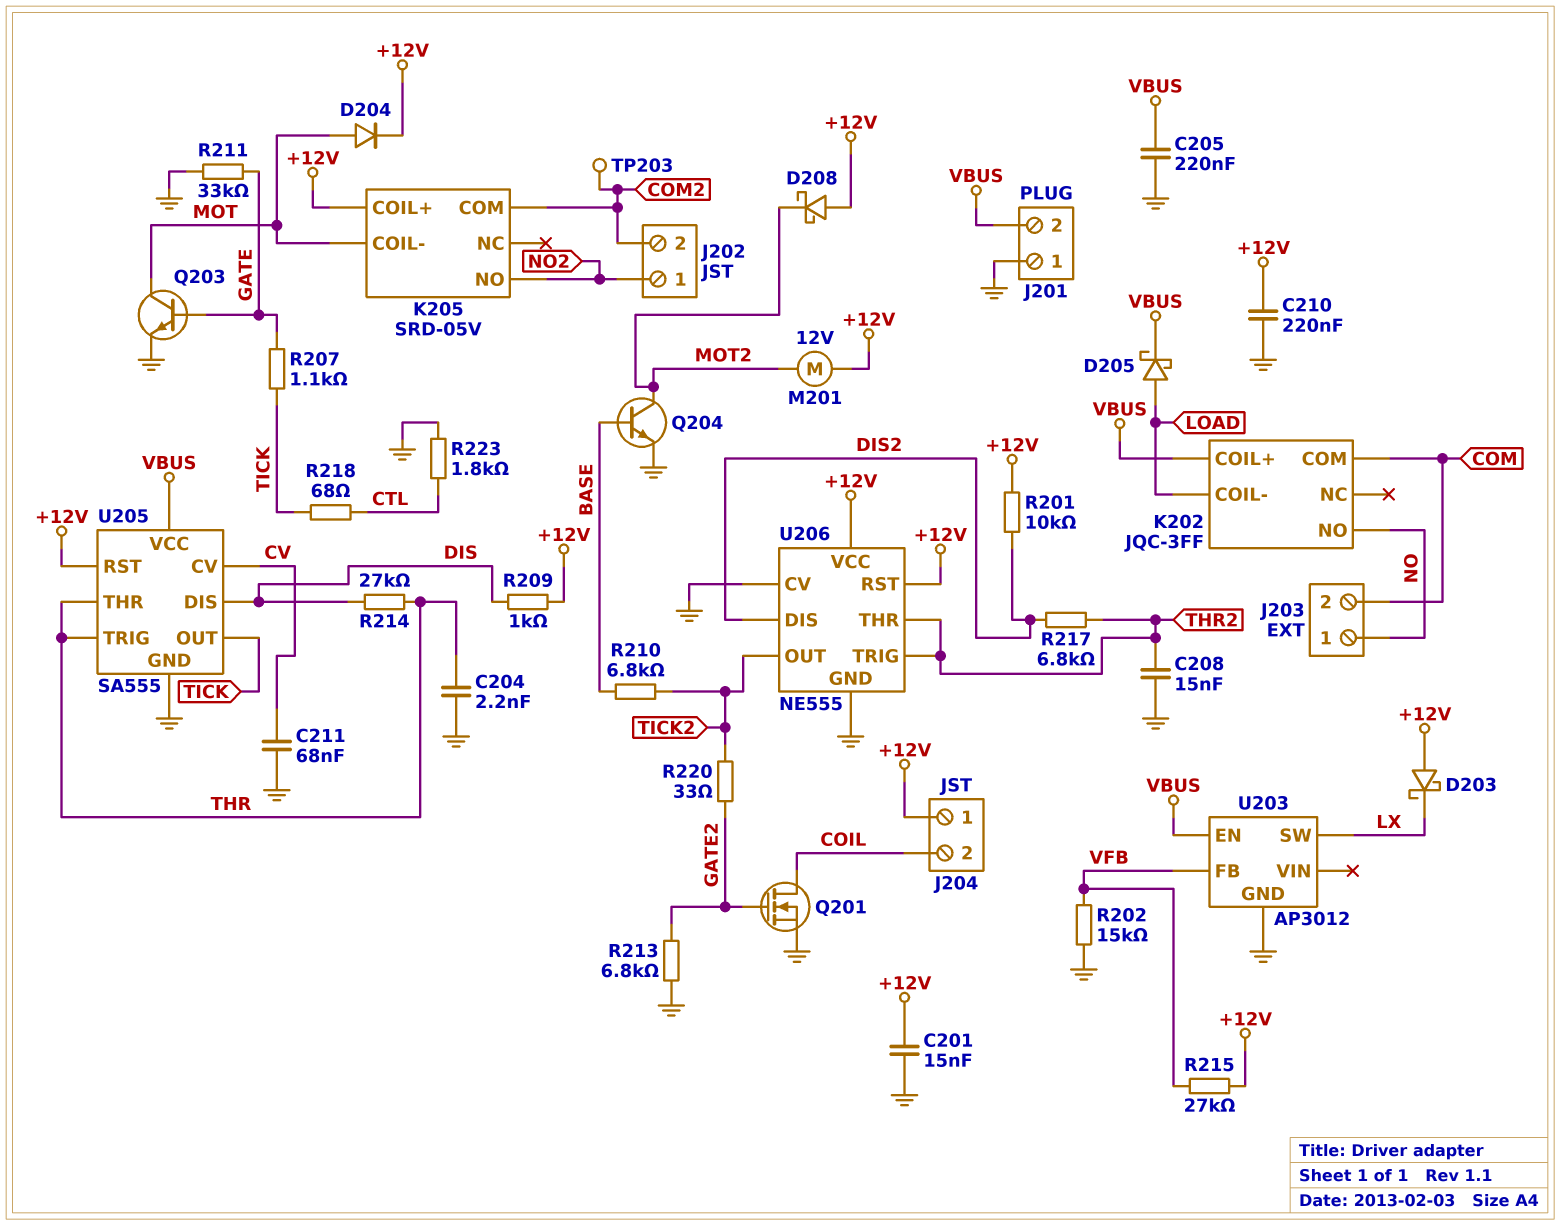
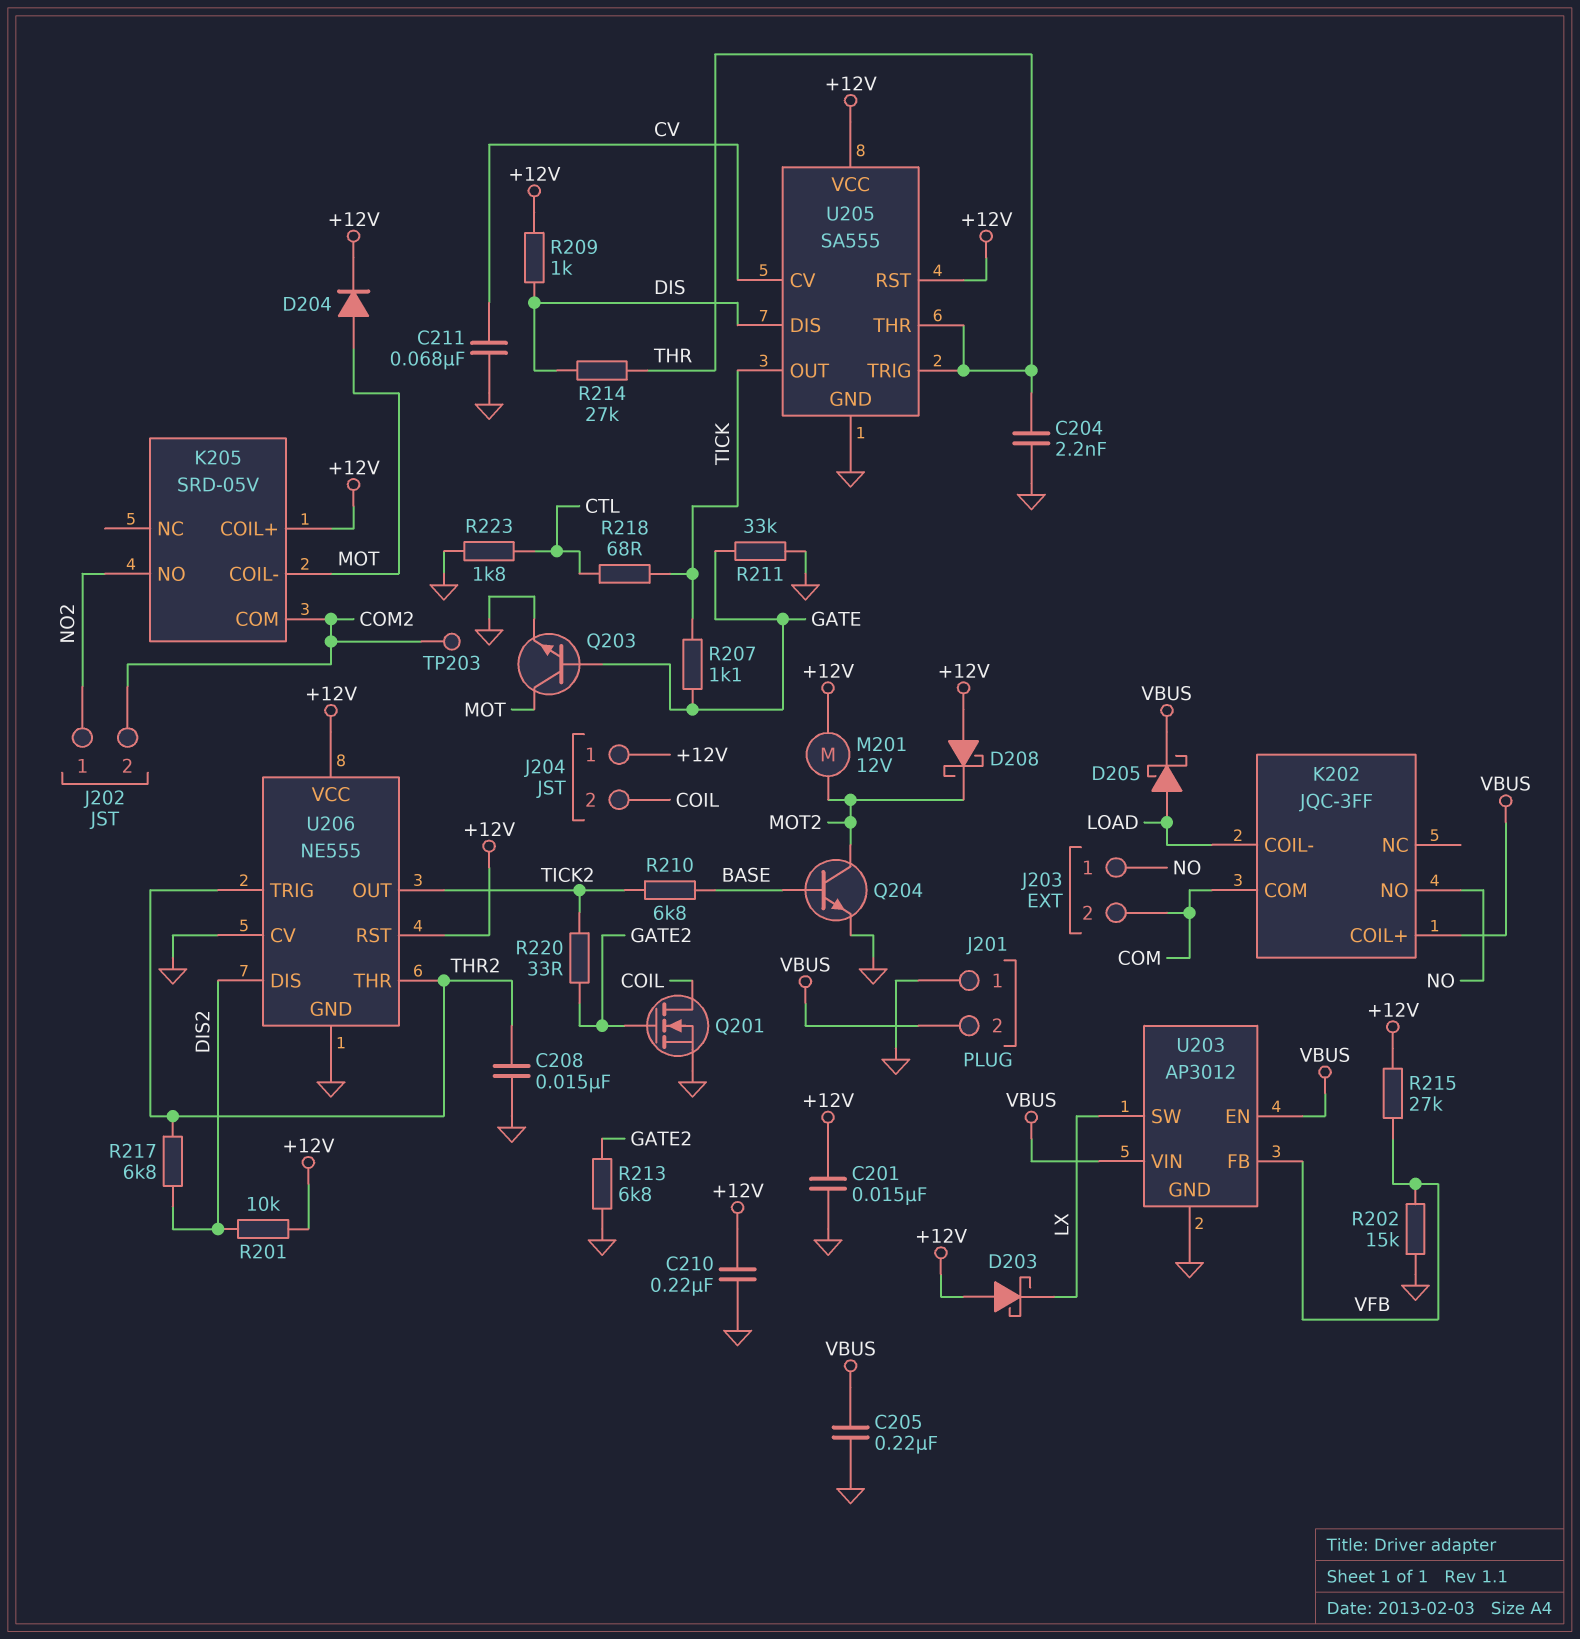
U203 pin VIN: none -> VBUS
U205 pin VCC: VBUS -> +12V

